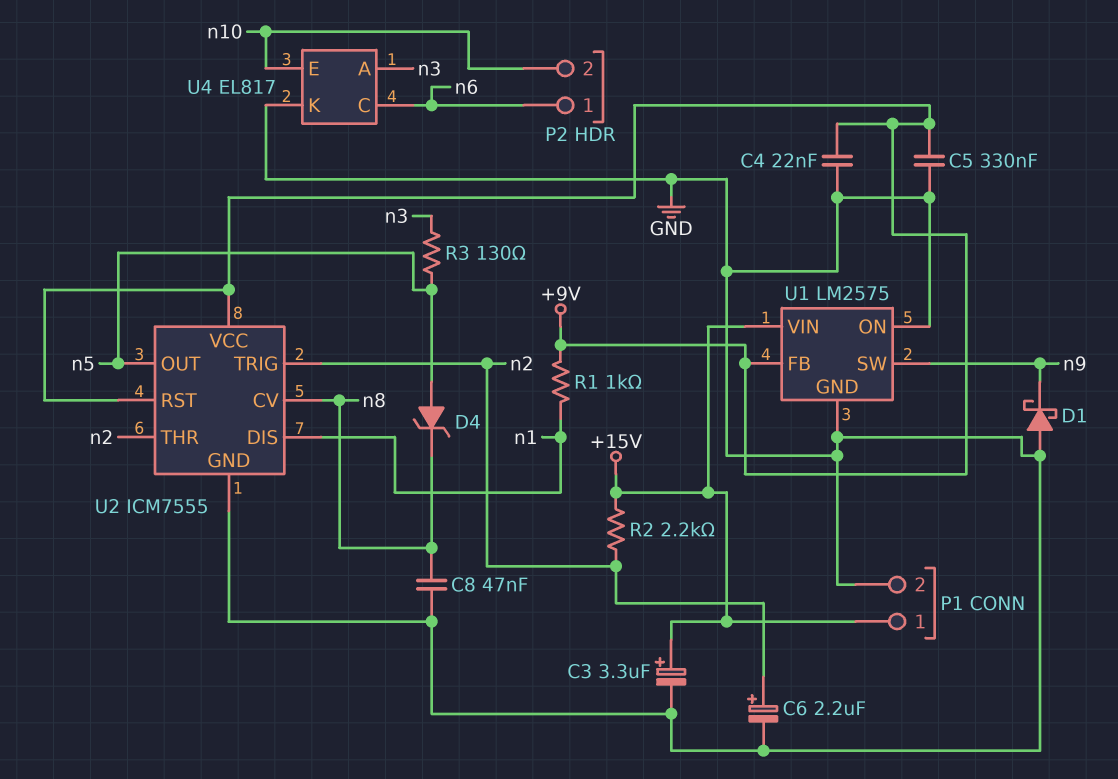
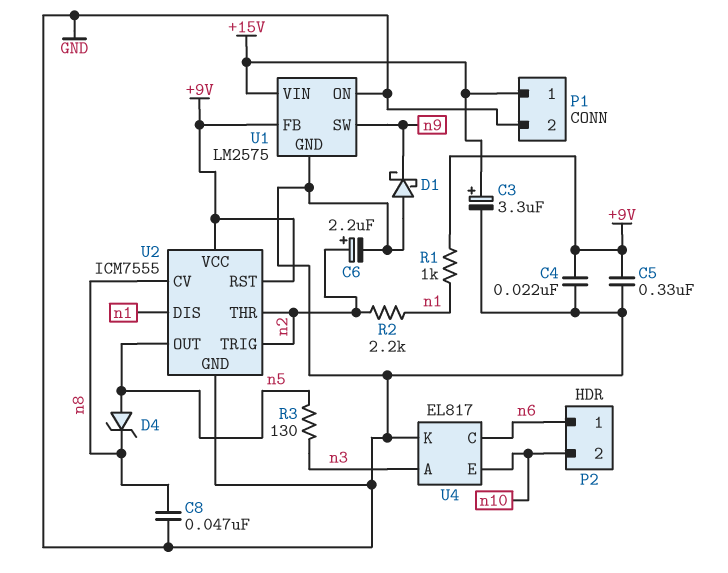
R2: 2.2k (+15V, n2) -> 2.2k (n1, n2)

